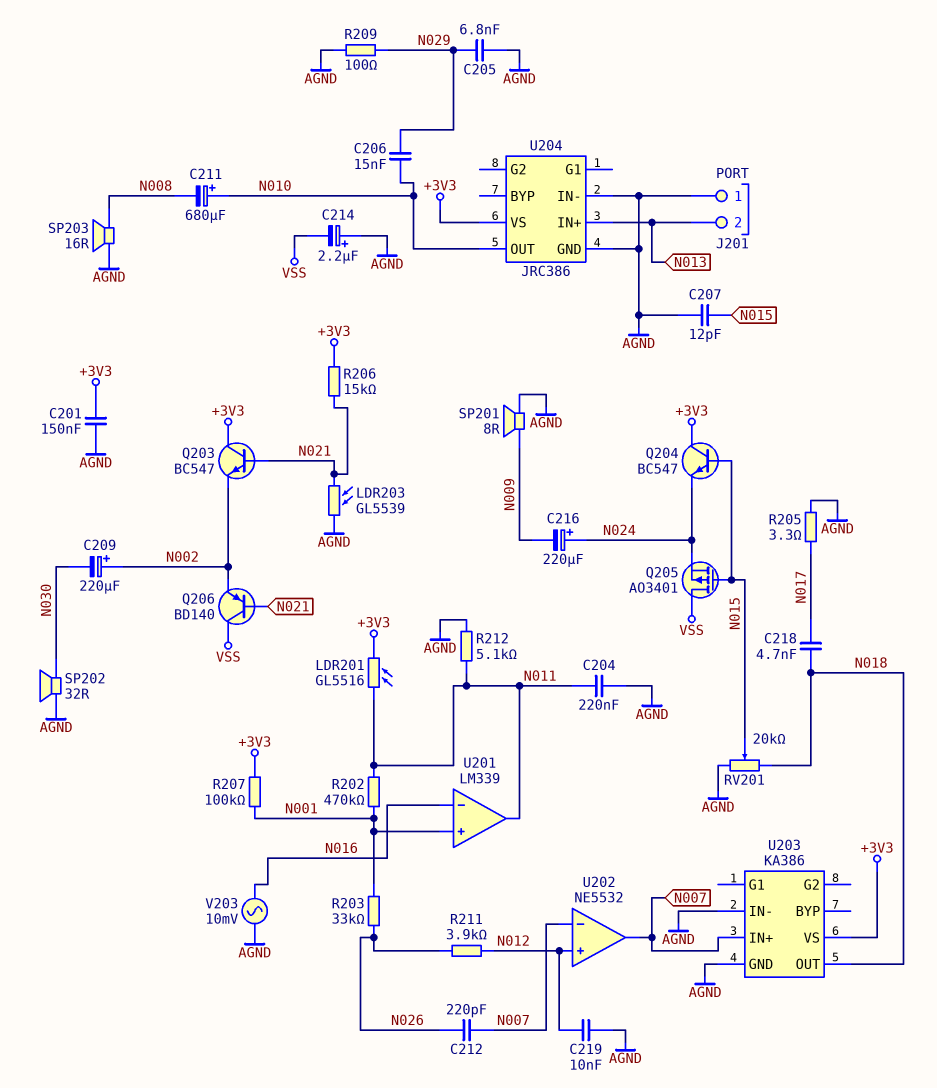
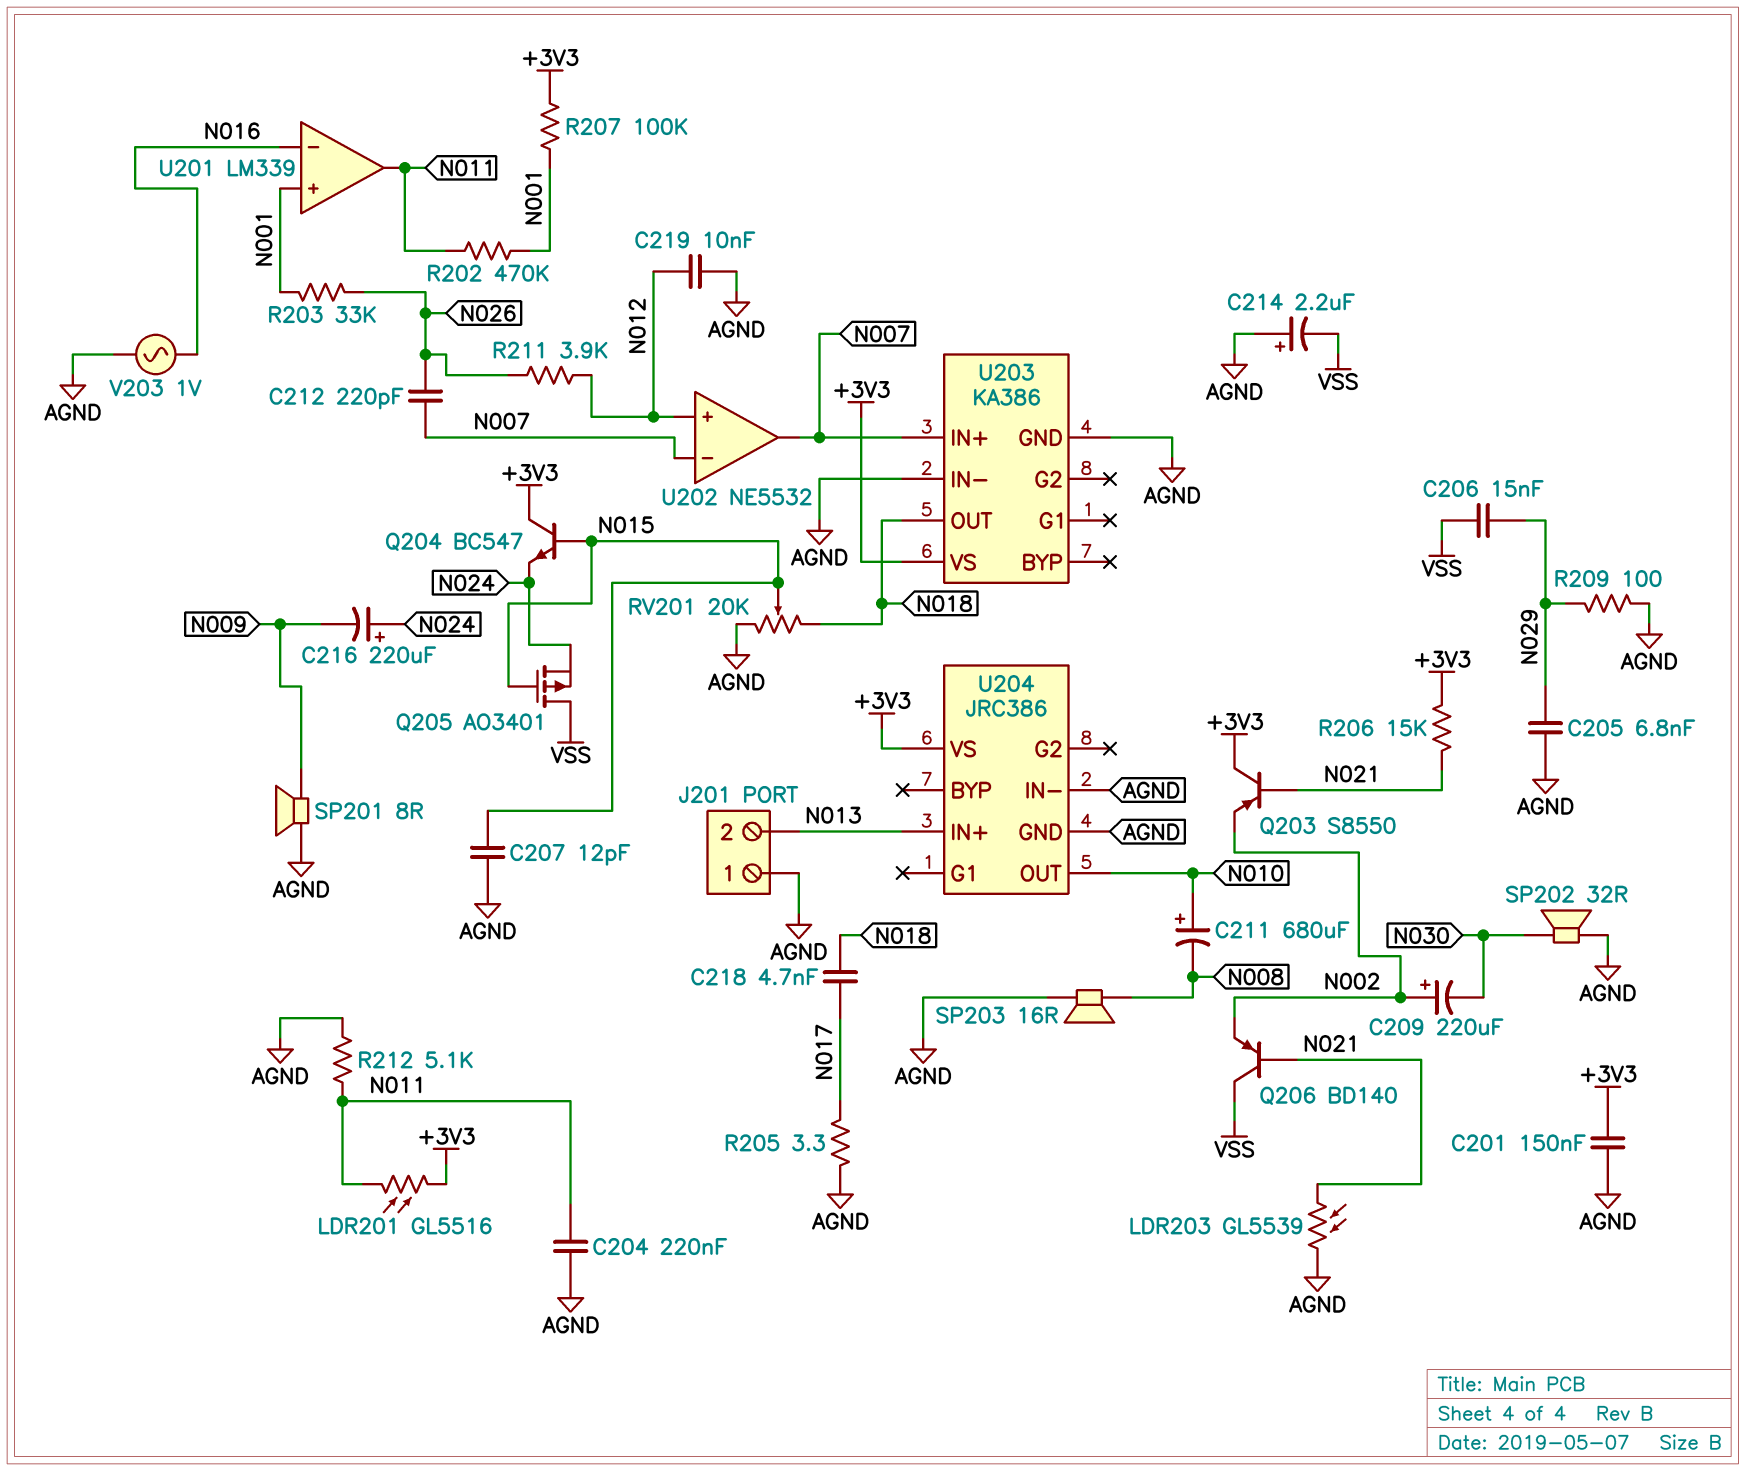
C206: 15nF (N010, N029) -> 15nF (N029, VSS)
Q203: NPN BC547 (B N021, C +3V3, E N002) -> PNP S8550 (B N021, C +3V3, E N002)
V203: AC 10mV (AGND, N016) -> AC 1V (AGND, N016)

